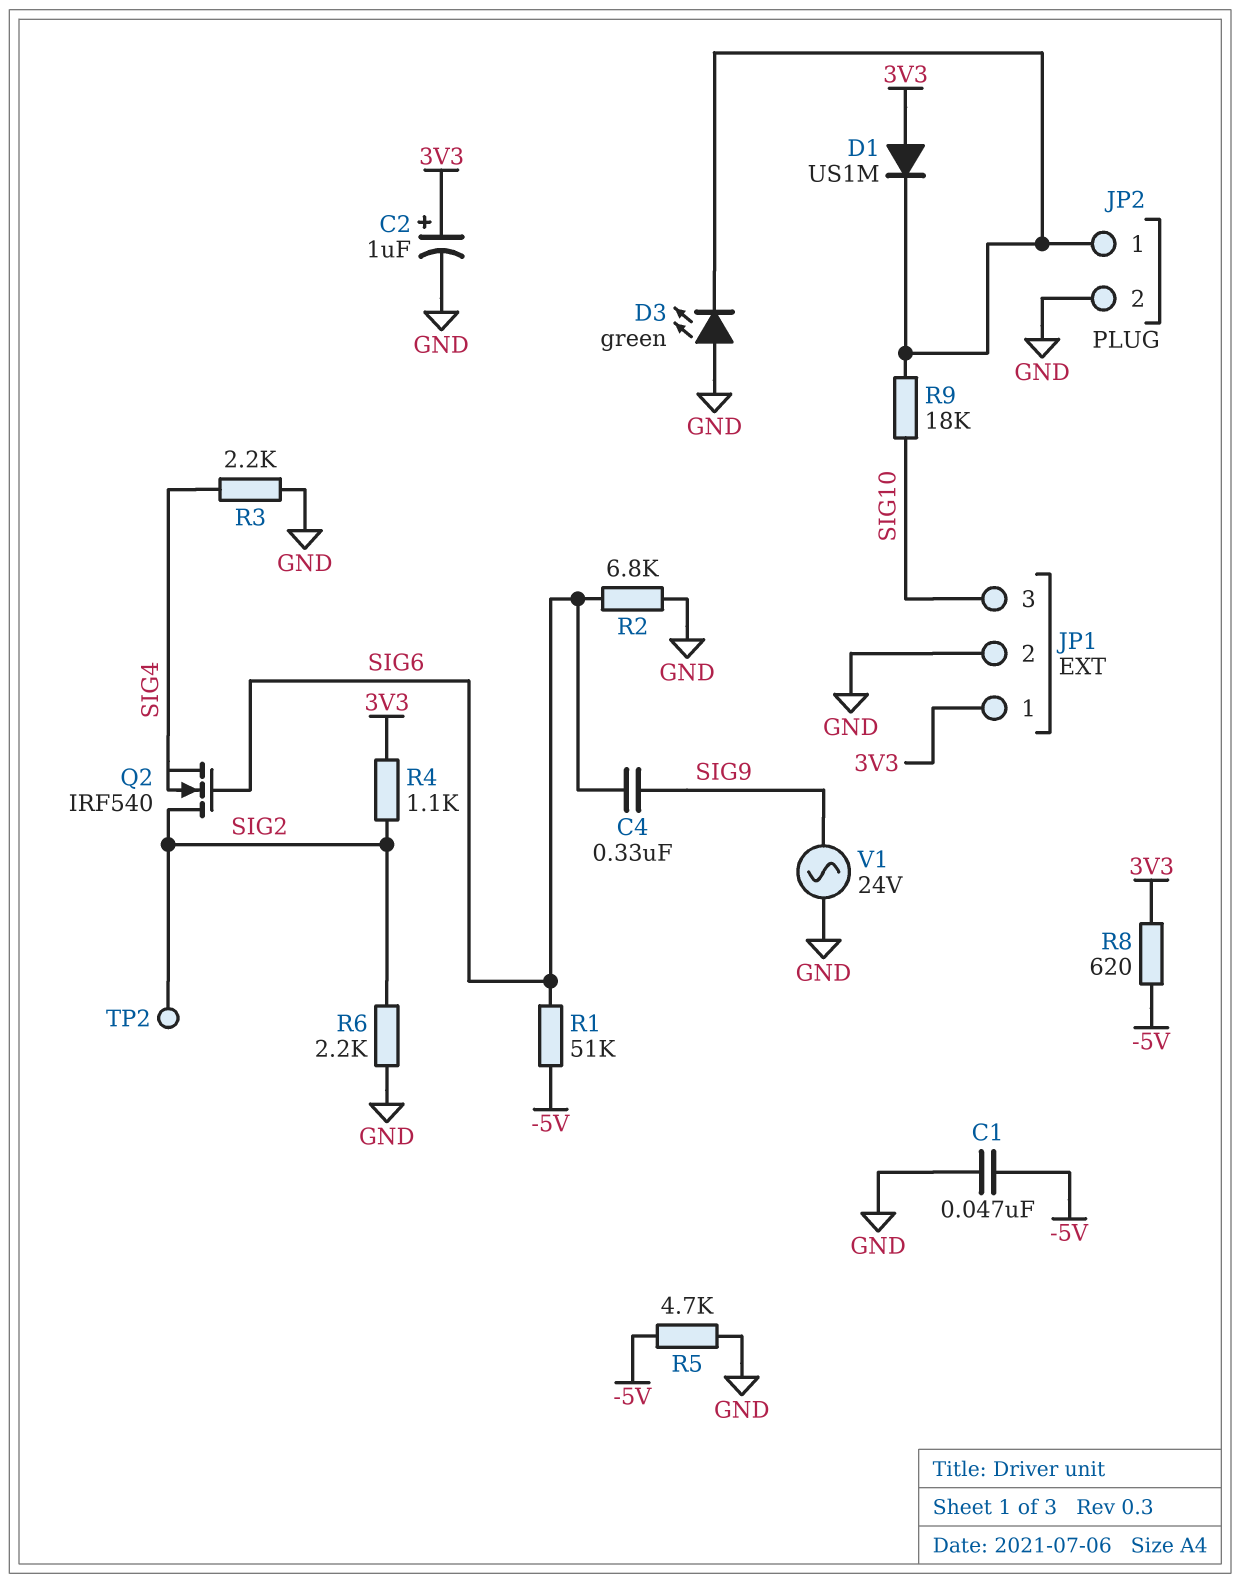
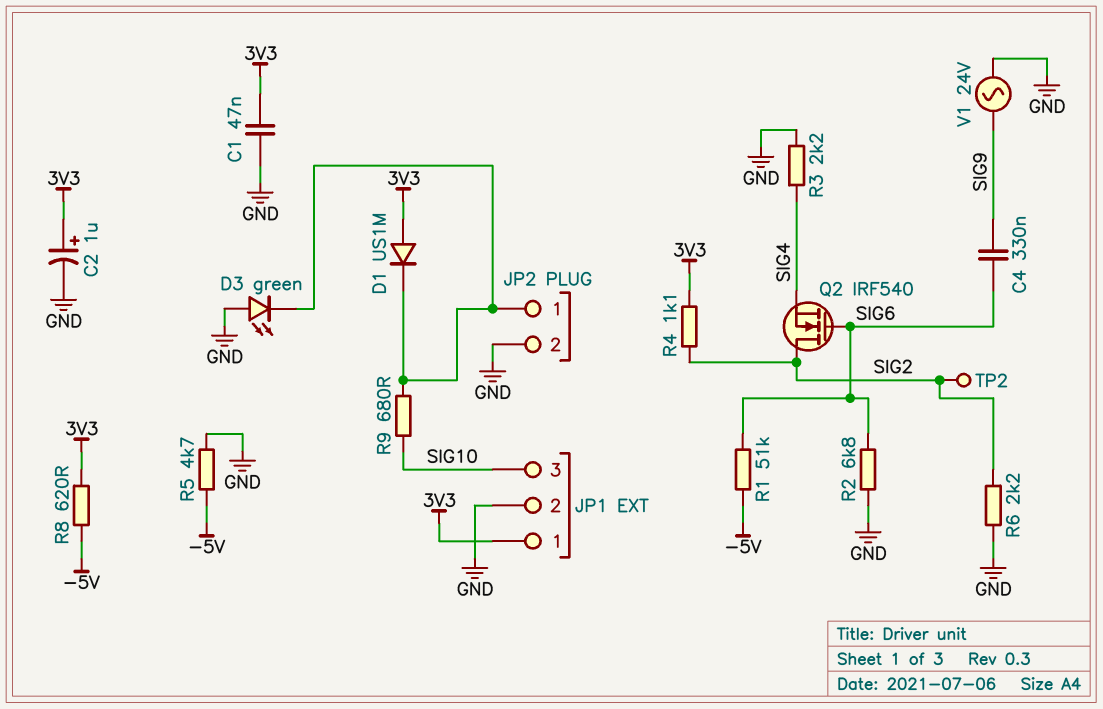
C1: 47nF (-5V, GND) -> 47nF (3V3, GND)
R9: 18k (JP2/1, SIG10) -> 680 (JP2/1, SIG10)

